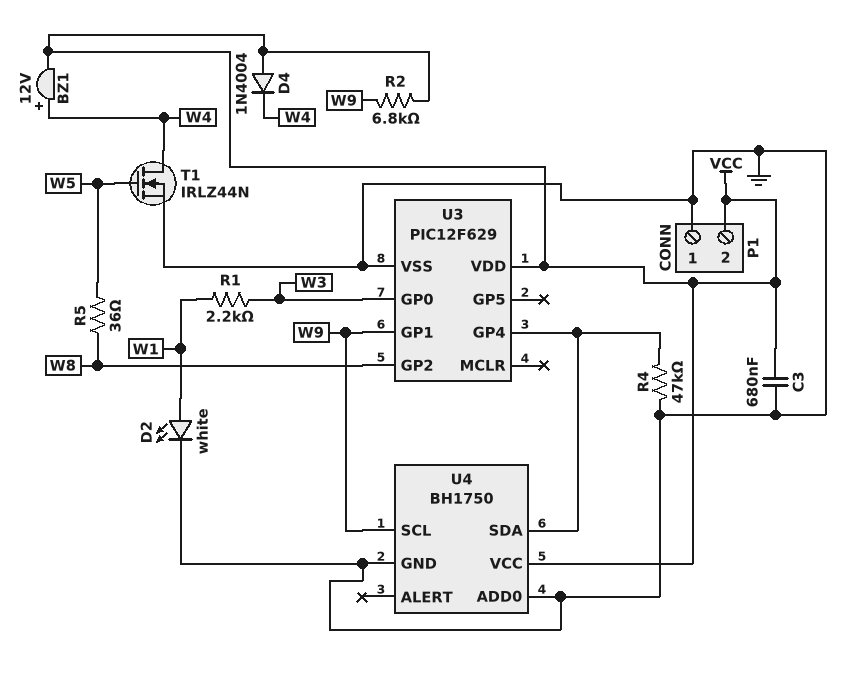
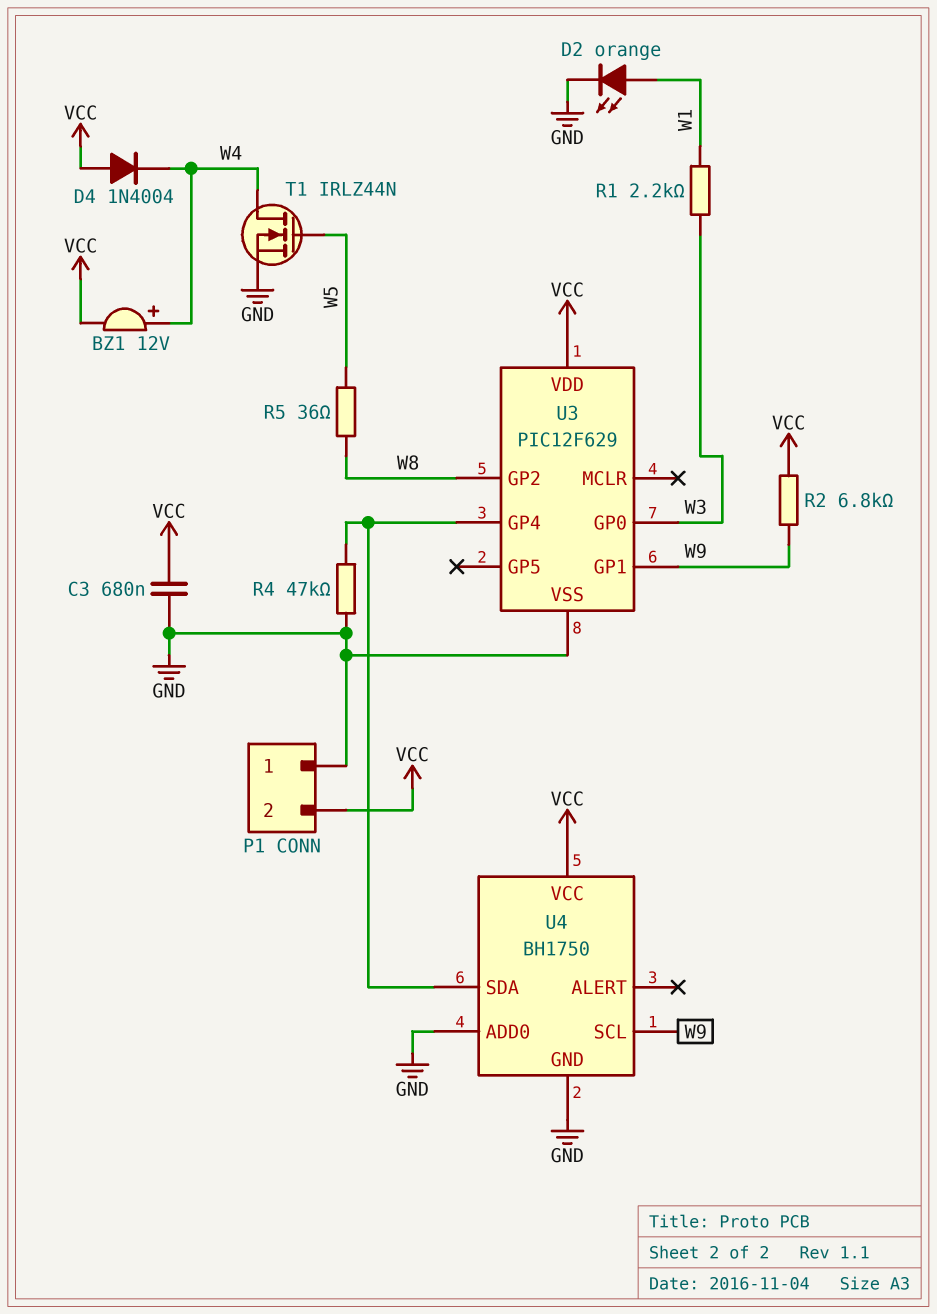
D2: LED white (A W1, K GND) -> LED orange (A W1, K GND)

